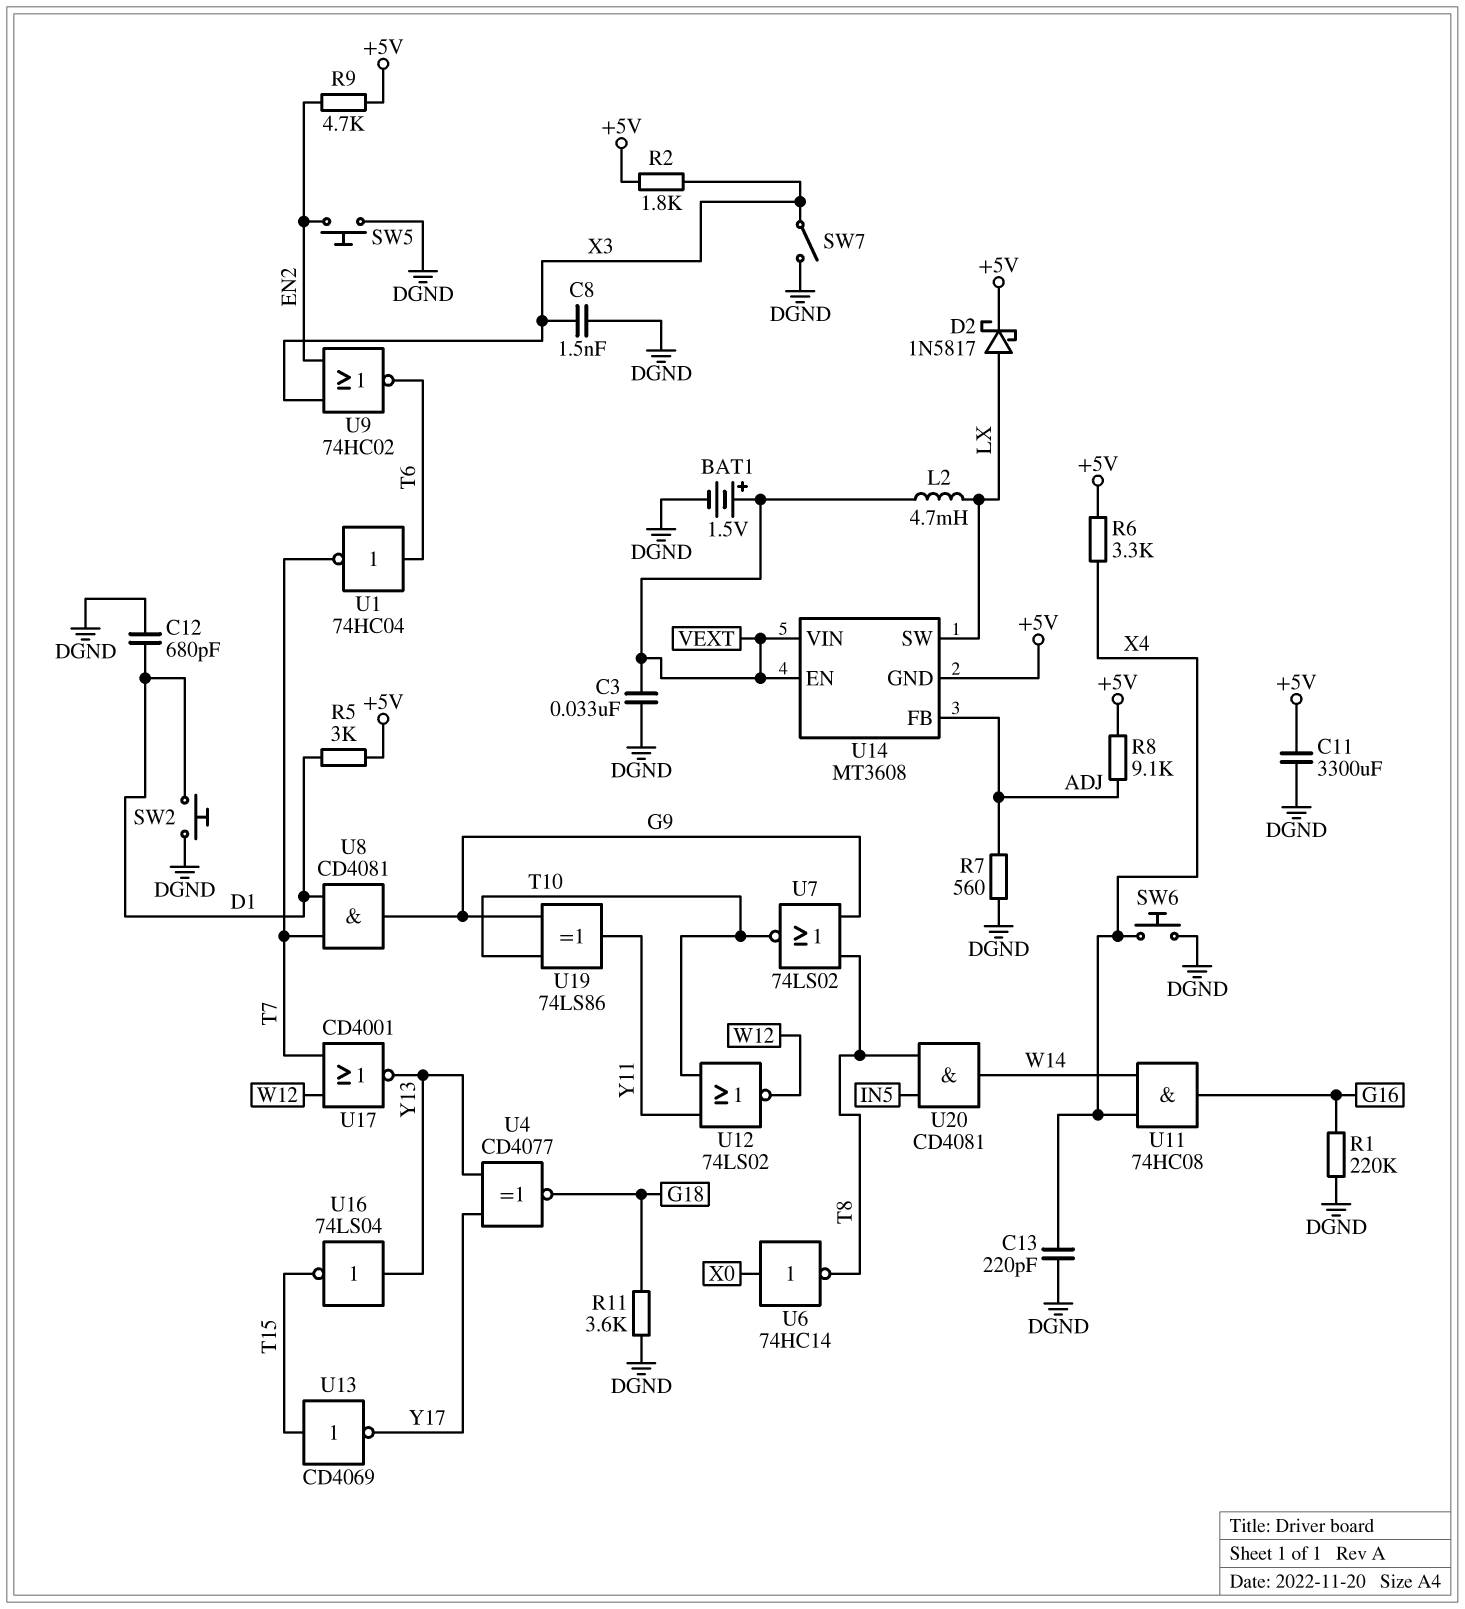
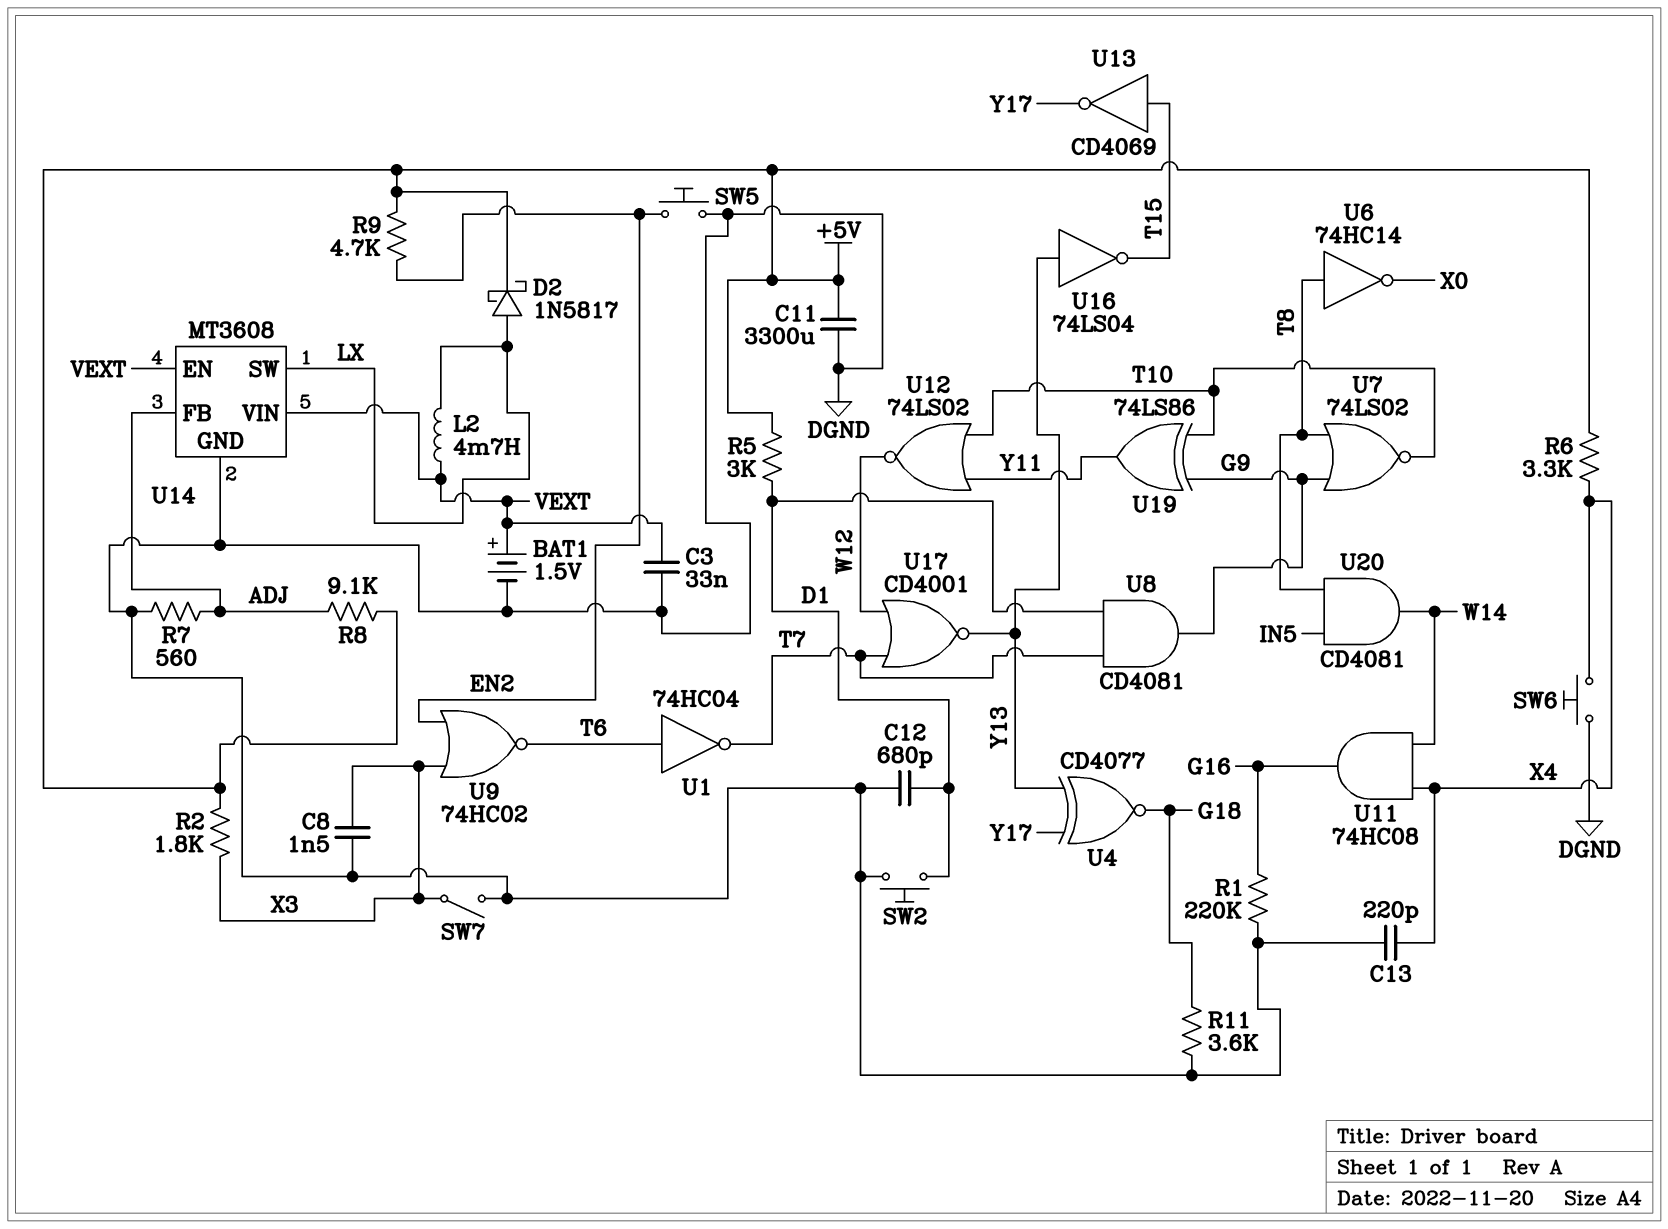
U6: NOT 74HC14 (in X0, out T8) -> NOT 74HC14 (in T8, out X0)
U14 pin GND: +5V -> DGND

